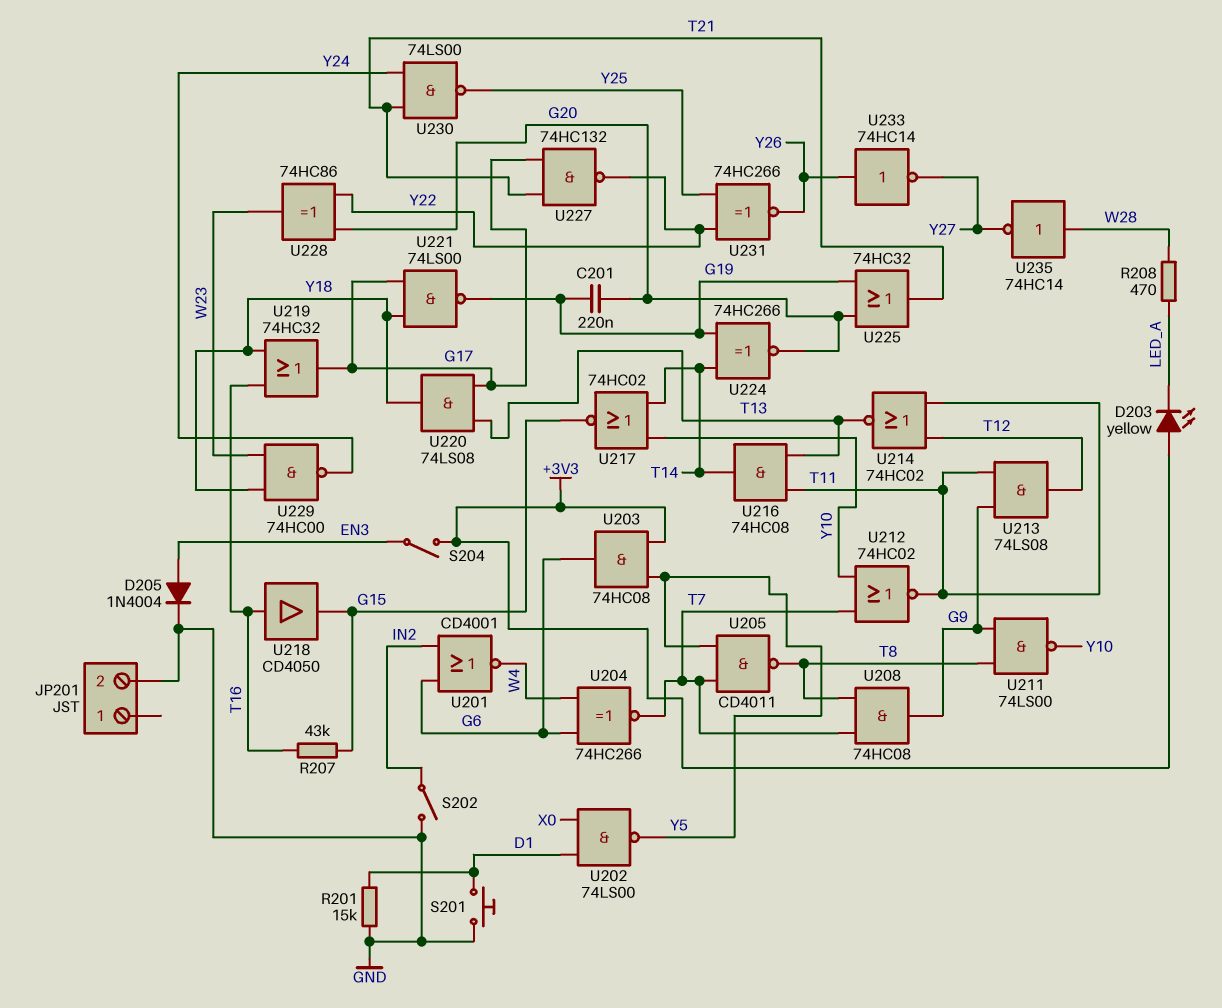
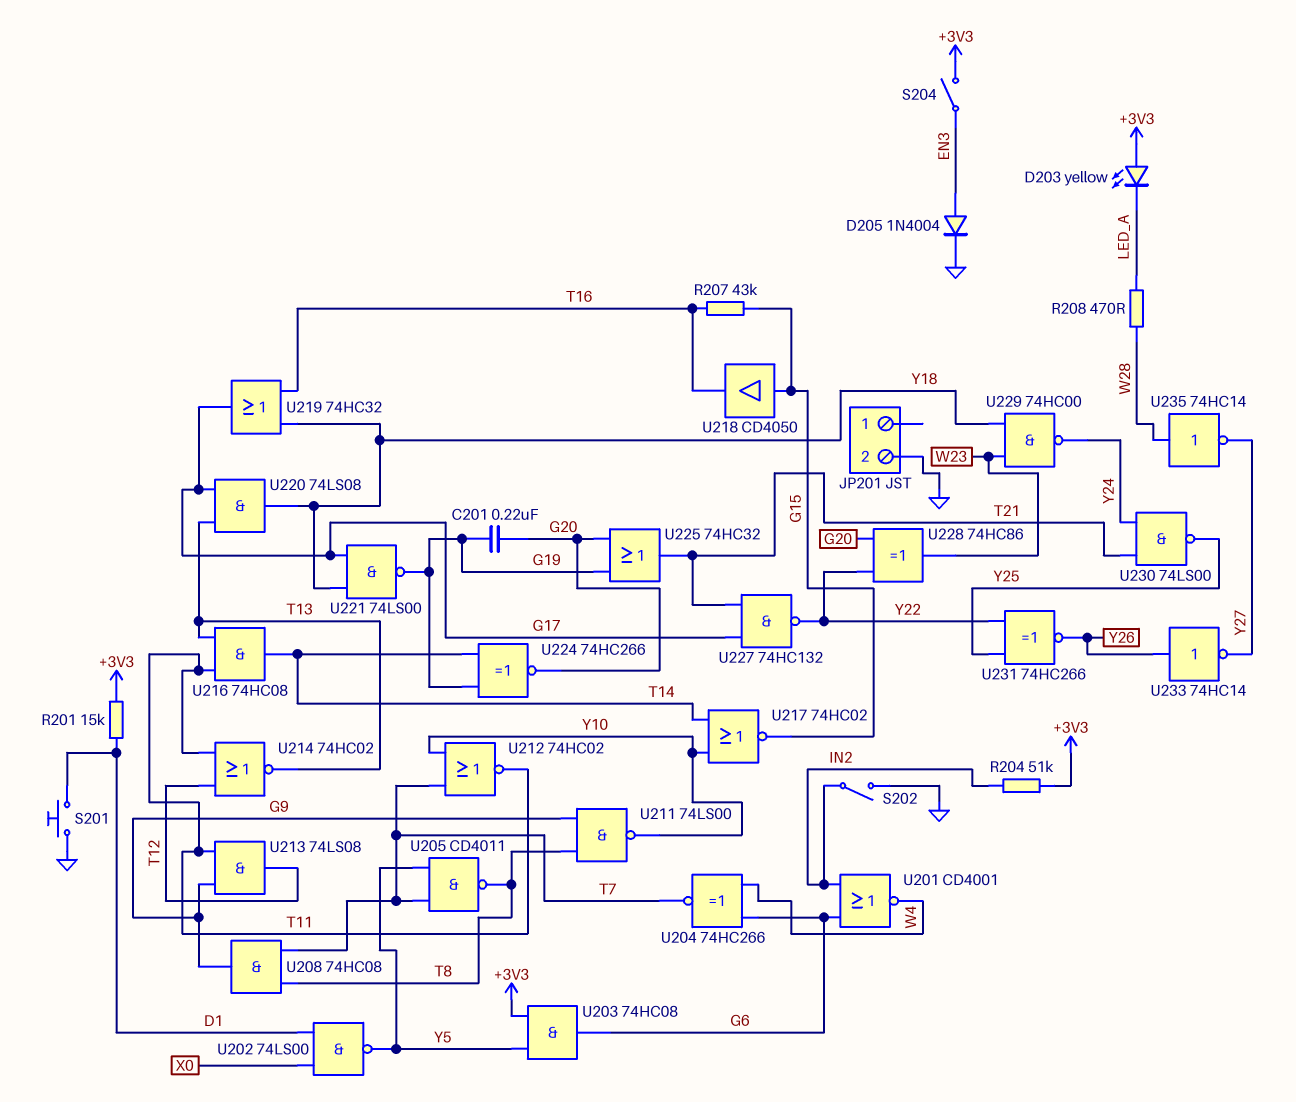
R201: 15k (D1, GND) -> 15k (+3V3, D1)
R204: none -> 51k (+3V3, IN2)
U218: buffer CD4050 (in T16, out G15) -> buffer CD4050 (in G15, out T16)

